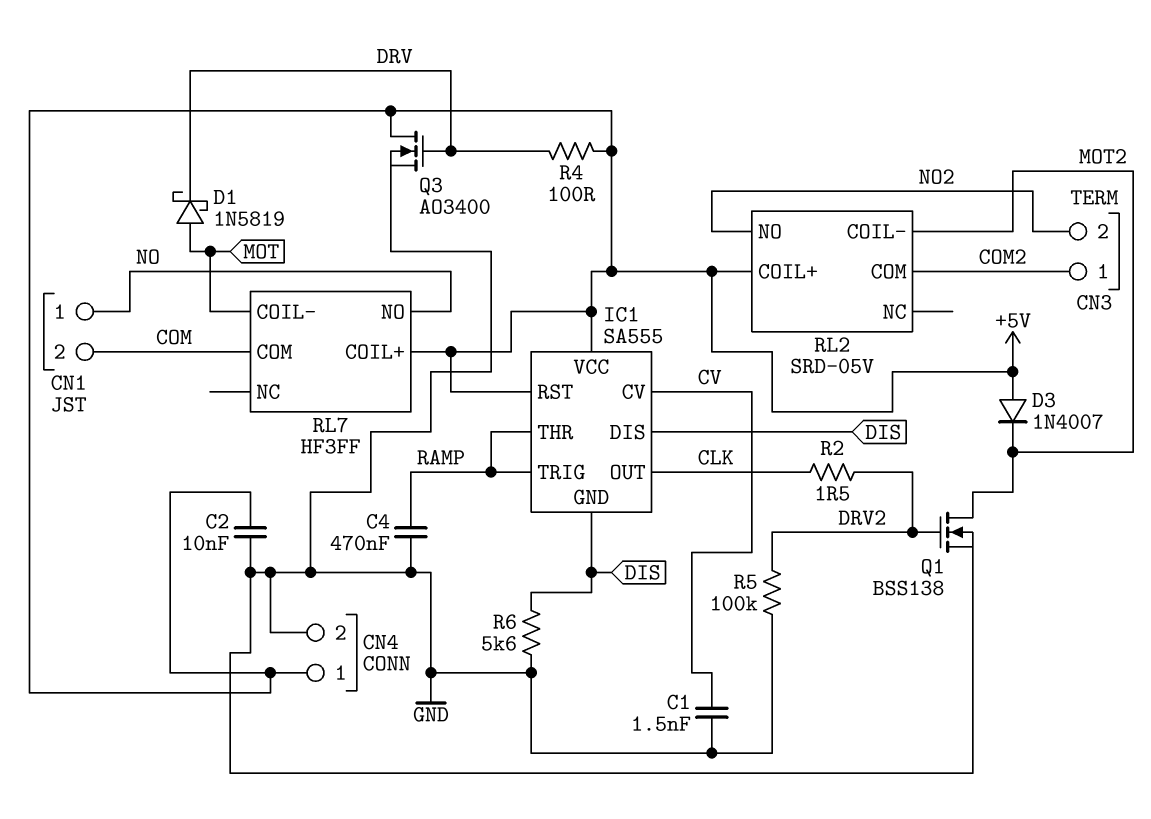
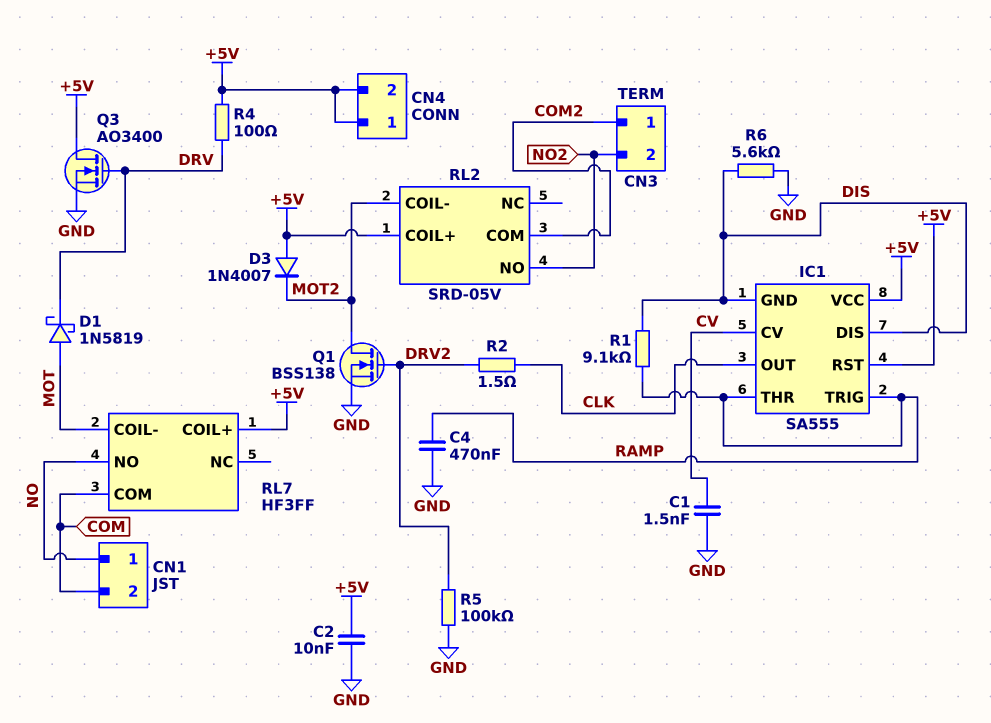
CN4 pin 2: GND -> +5V
R1: none -> 9.1k (DIS, RAMP)

